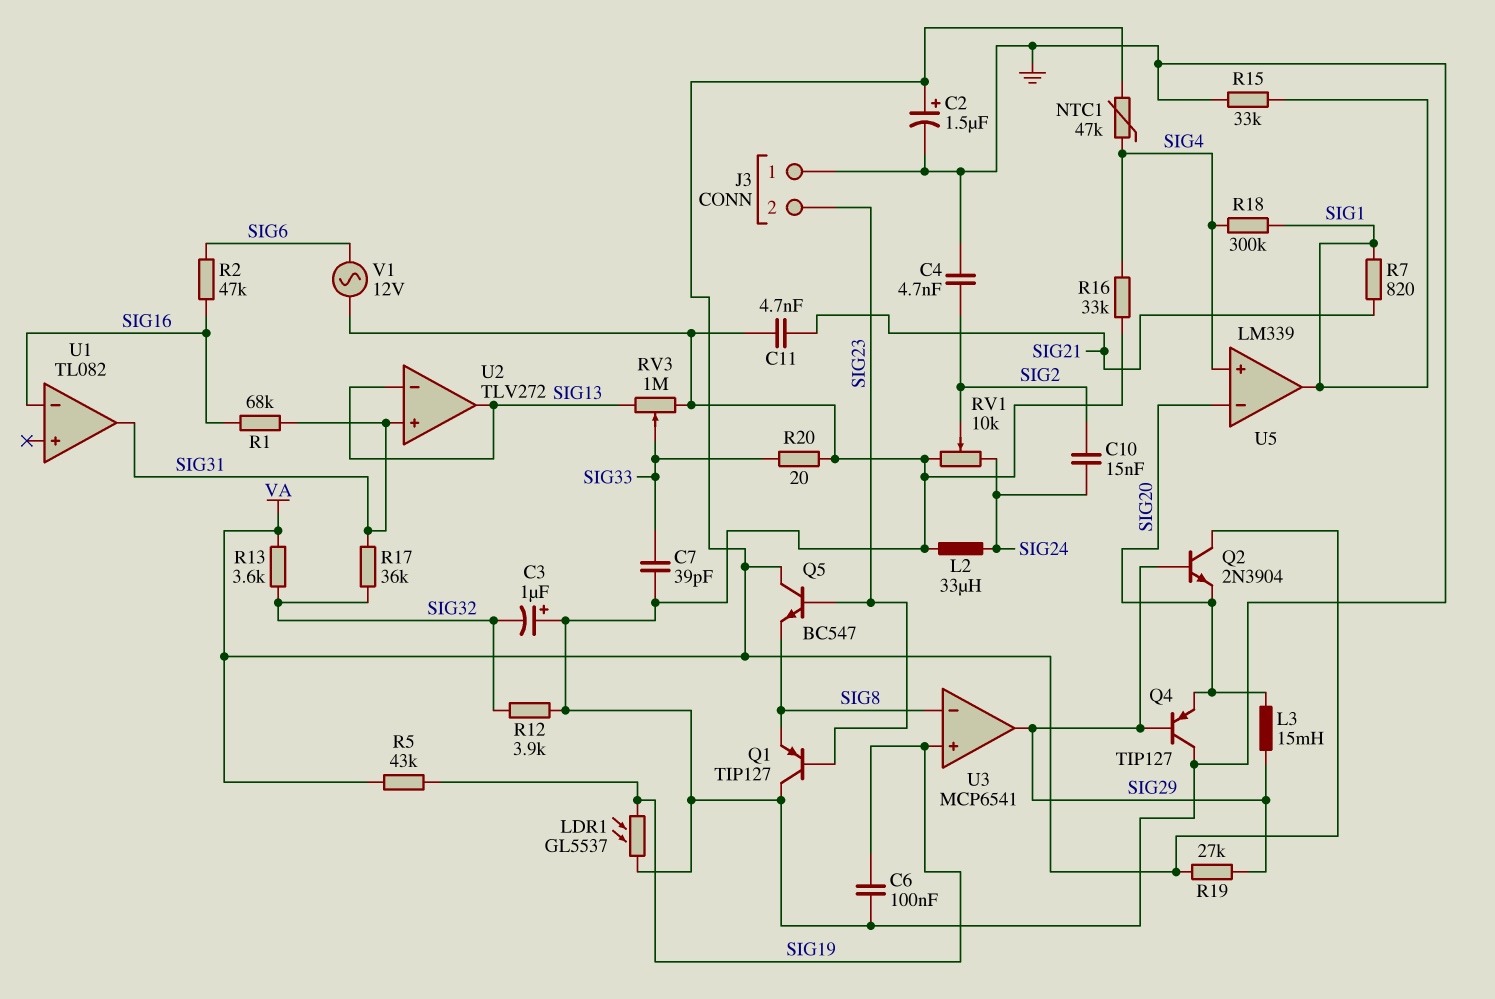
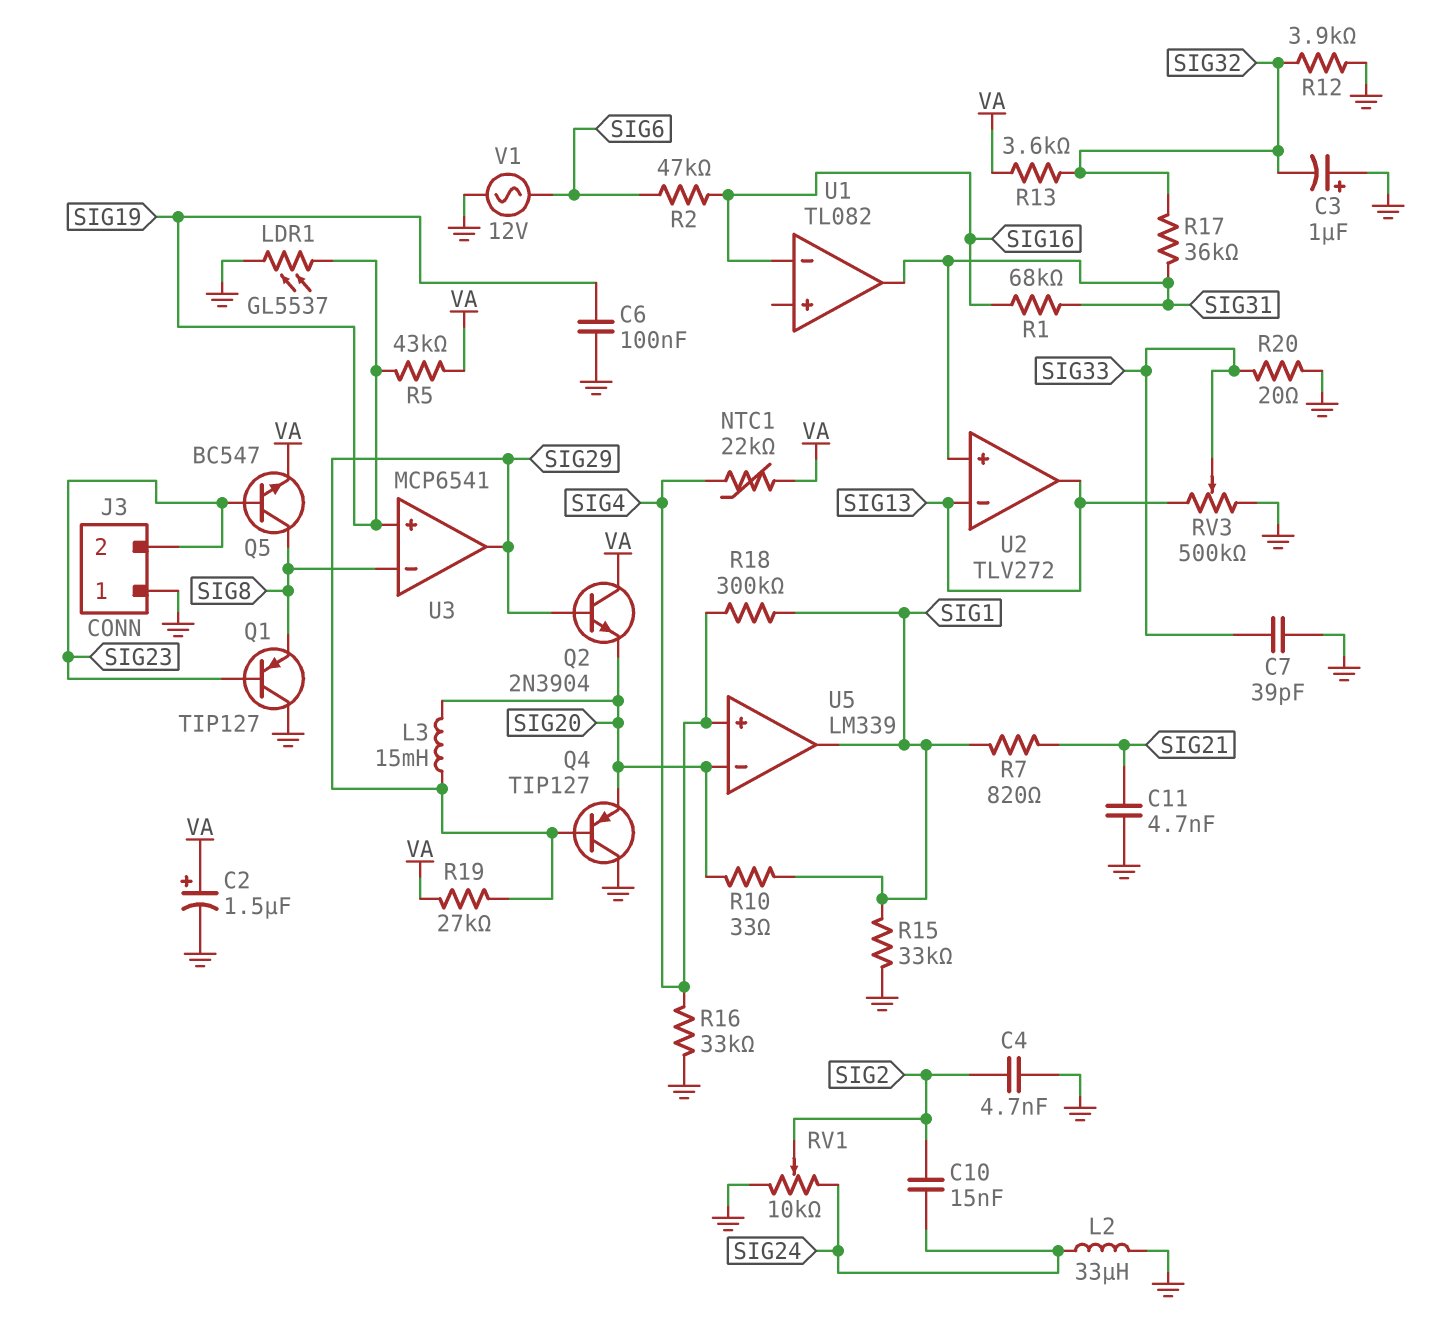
NTC1: 47k (SIG4, VA) -> 22k (SIG4, VA)
Q5: NPN BC547 (B SIG23, C VA, E SIG8) -> NPN BC547 (B SIG23, C SIG8, E VA)
R10: none -> 33 (SIG1, SIG20)
RV3: 1M (GND, SIG13, wiper SIG33) -> 500k (GND, SIG13, wiper SIG33)

